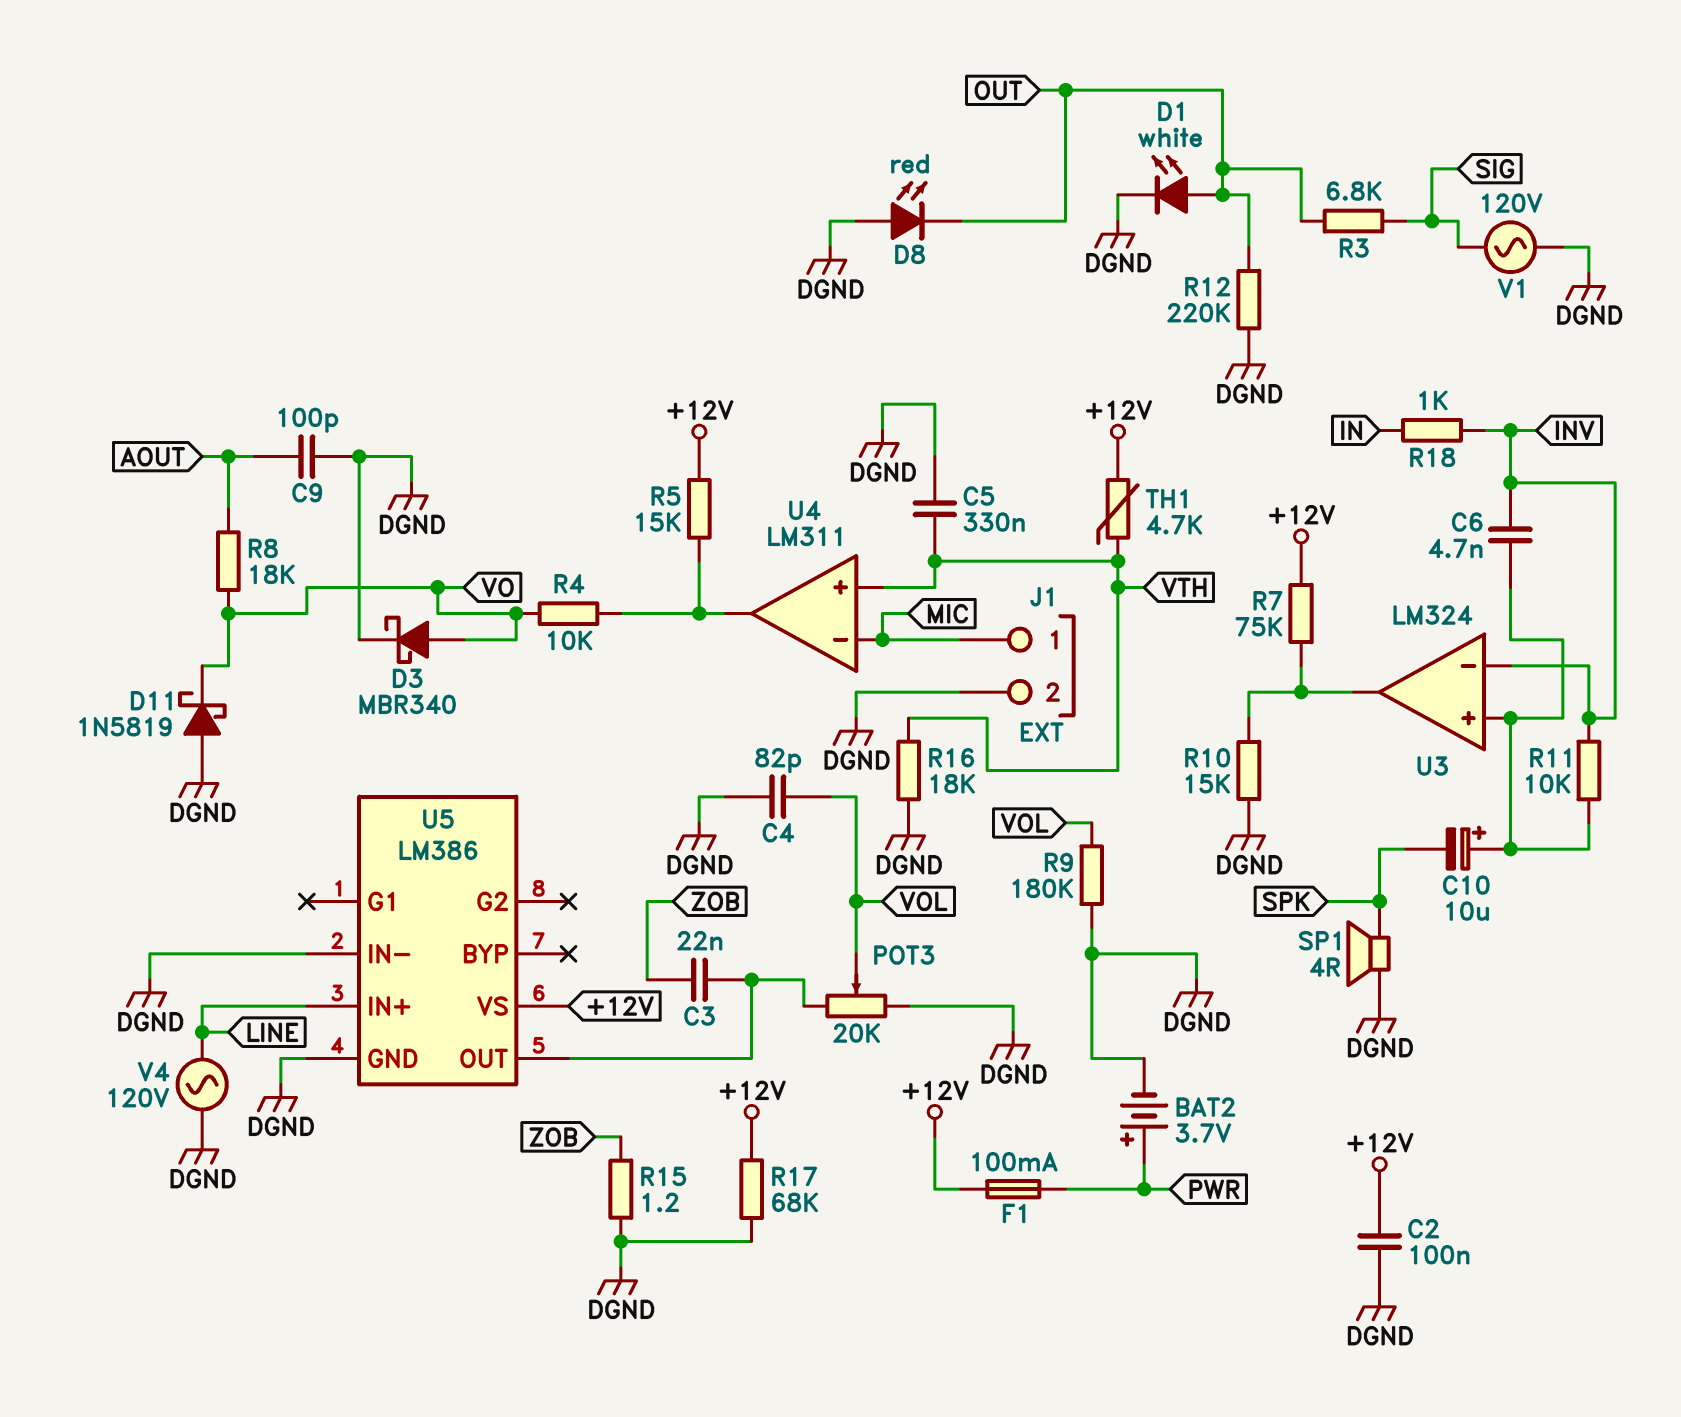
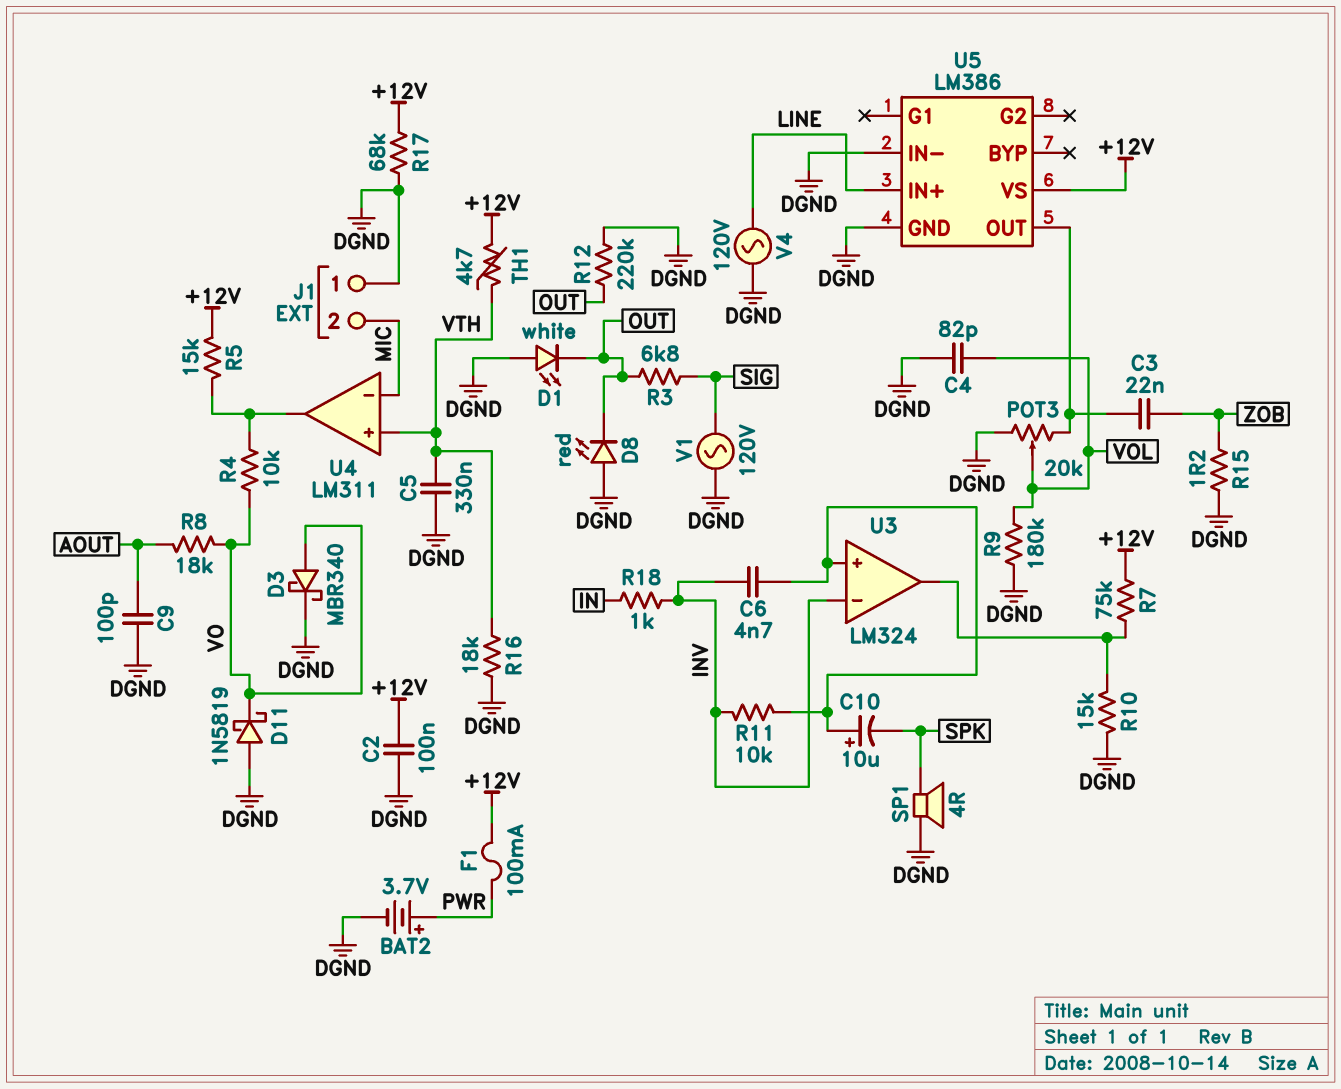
D1: LED white (A OUT, K DGND) -> LED white (A DGND, K OUT)
J1 pin 1: MIC -> DGND
J1 pin 2: DGND -> MIC

